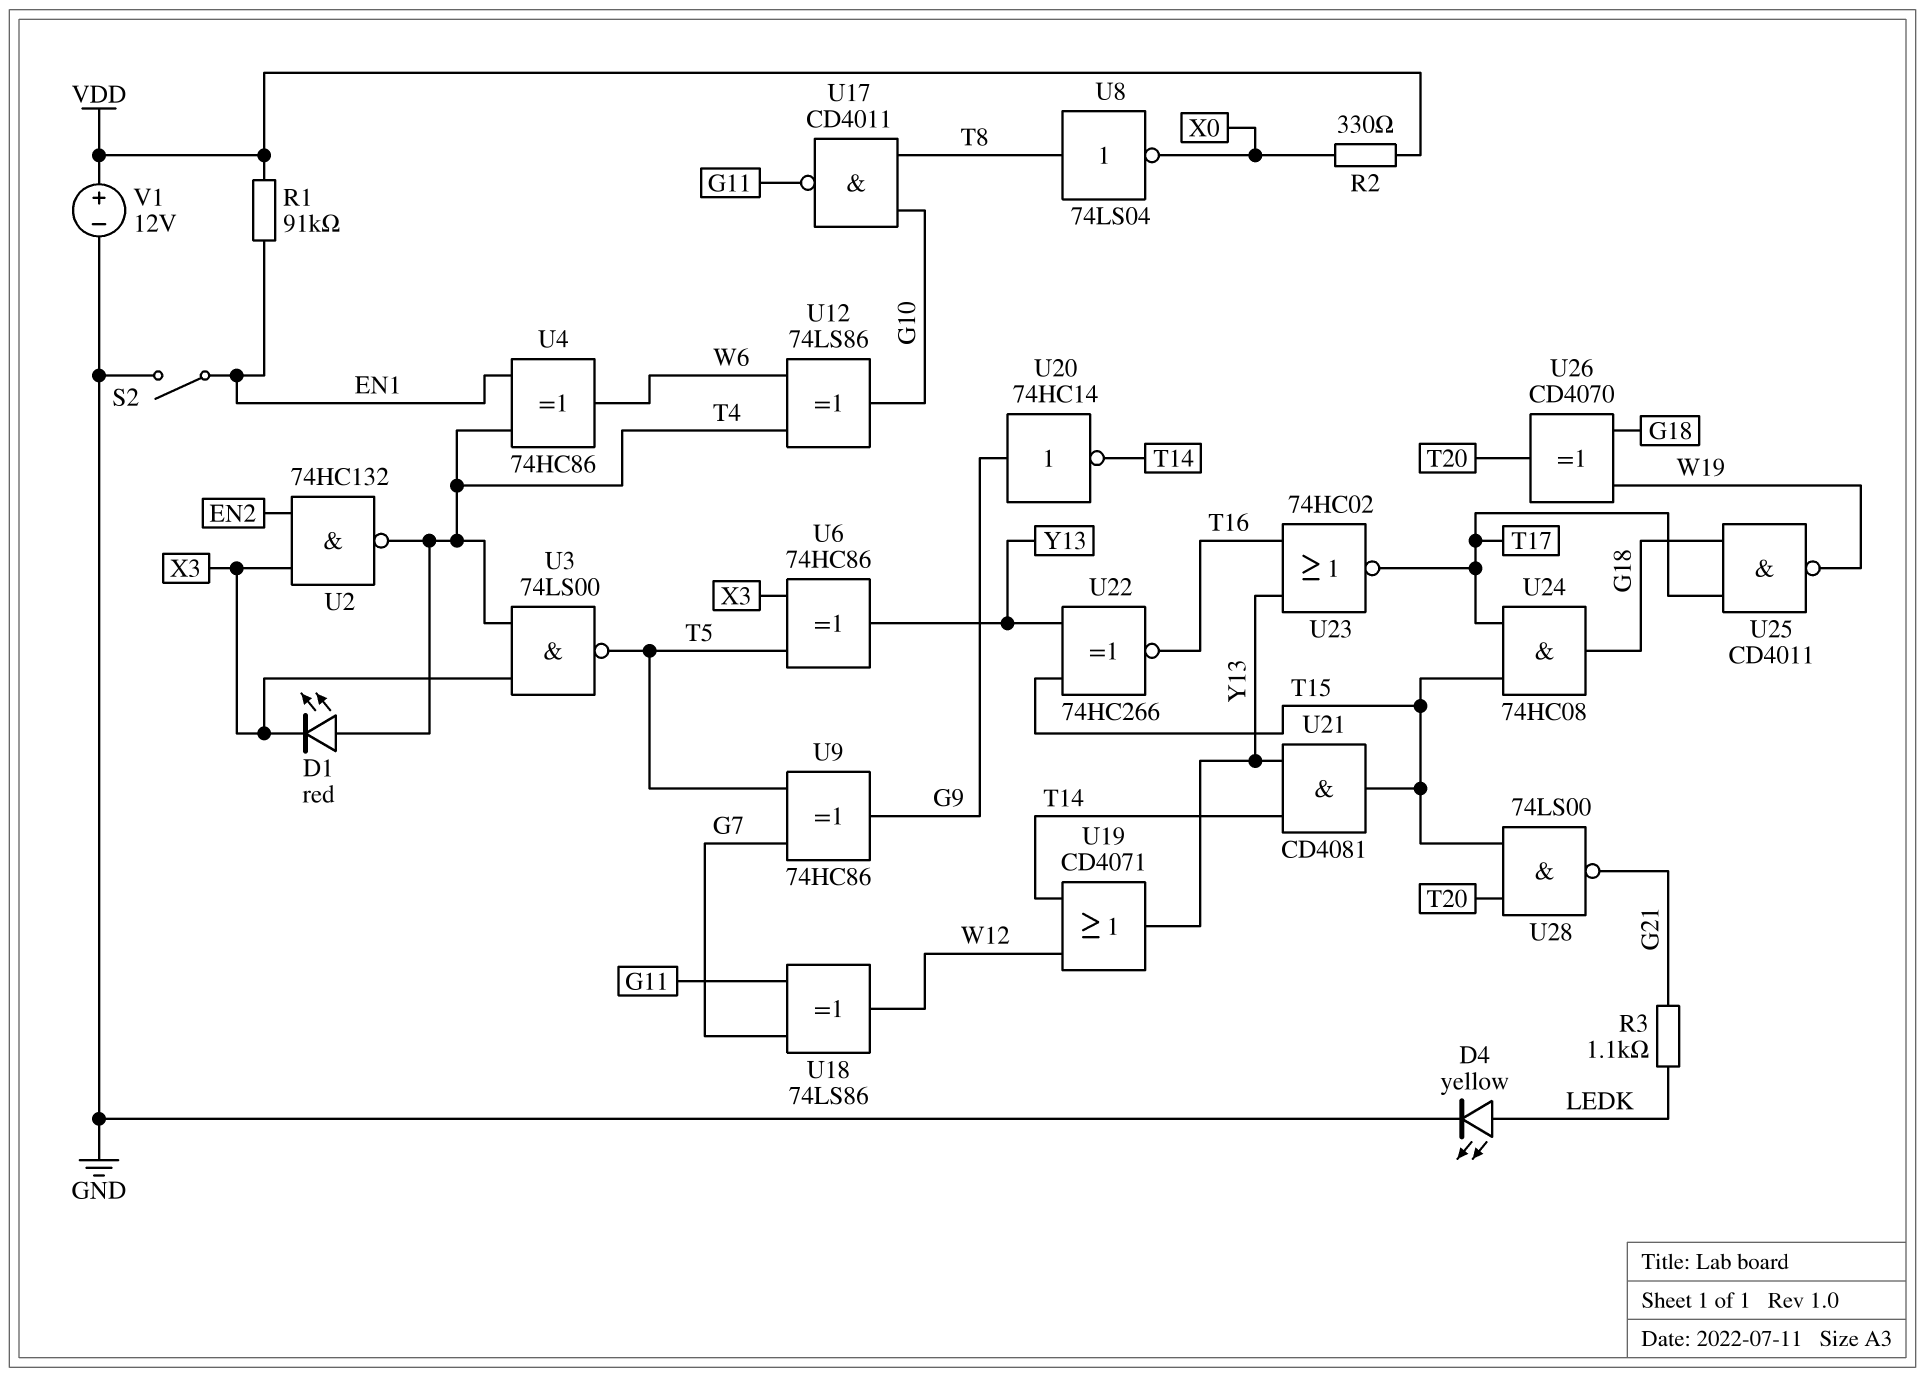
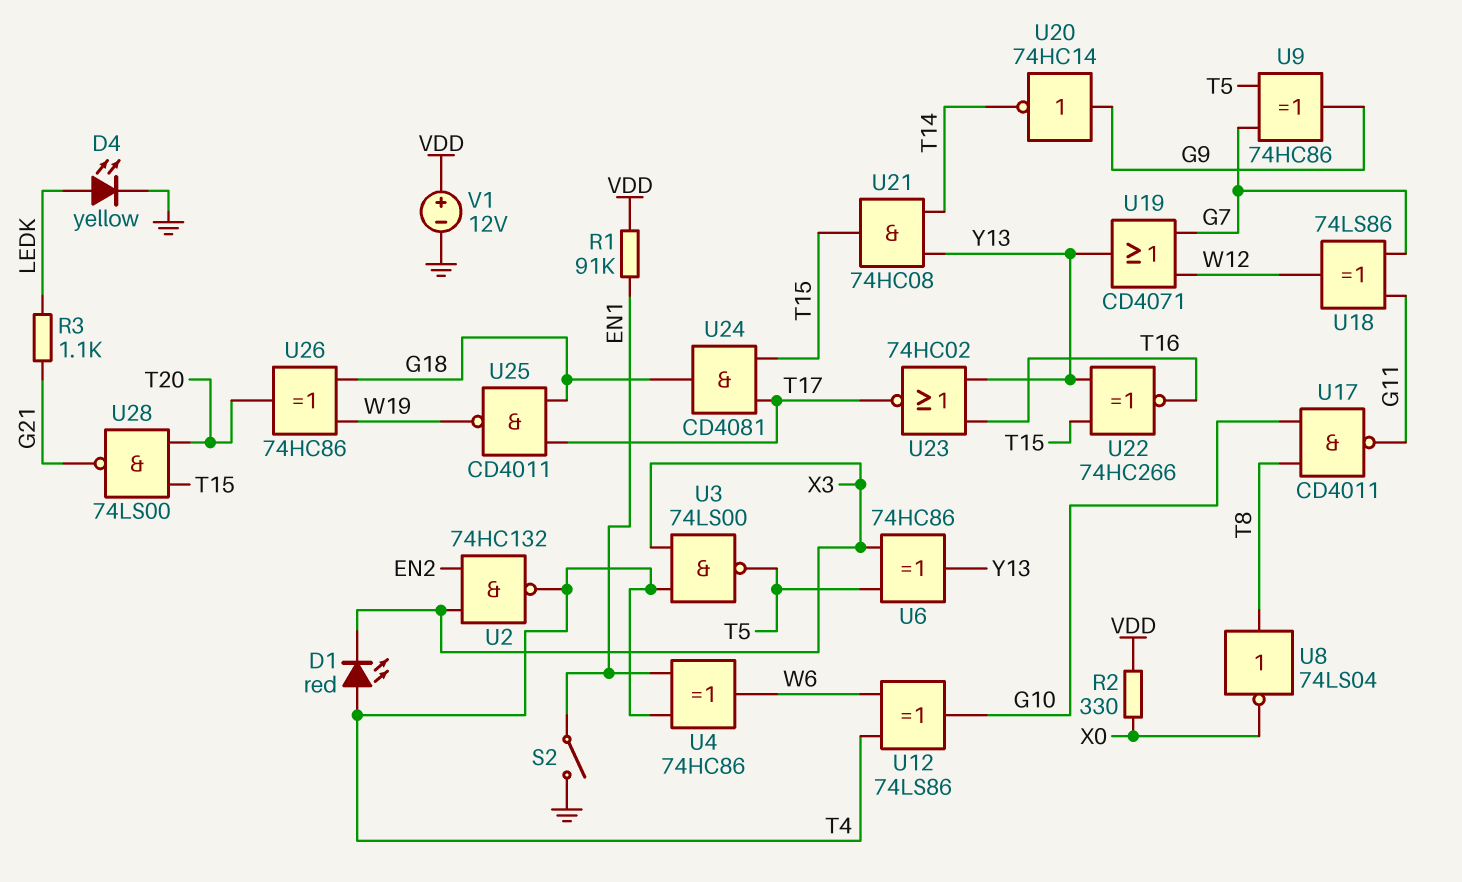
U19: OR CD4071 (in T14, in W12, out Y13) -> OR CD4071 (in G7, in W12, out Y13)
U21: AND CD4081 (in T14, in Y13, out T15) -> AND 74HC08 (in T14, in Y13, out T15)
U24: AND 74HC08 (in T15, in T17, out G18) -> AND CD4081 (in T15, in T17, out G18)
U26: XOR CD4070 (in G18, in W19, out T20) -> XOR 74HC86 (in G18, in W19, out T20)

